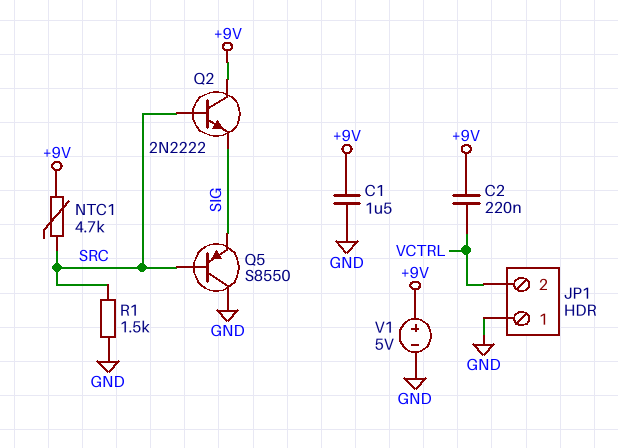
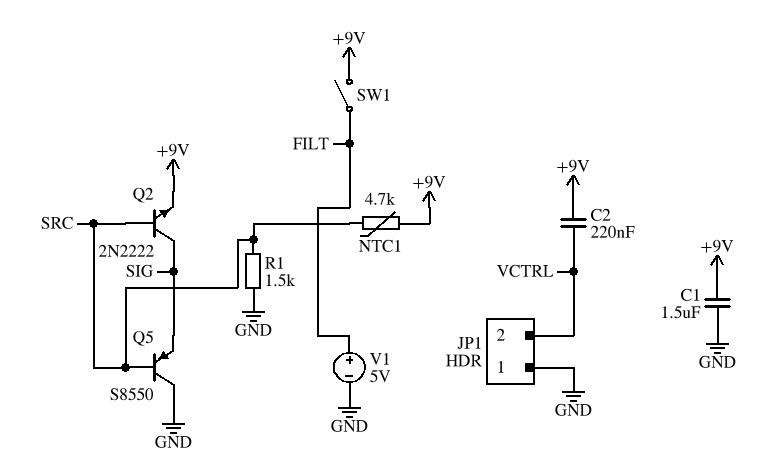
Q2: NPN 2N2222 (B SRC, C +9V, E SIG) -> NPN 2N2222 (B SRC, C SIG, E +9V)
SW1: none -> switch (+9V, FILT)
V1: 5V (plus +9V, minus GND) -> 5V (plus FILT, minus GND)

